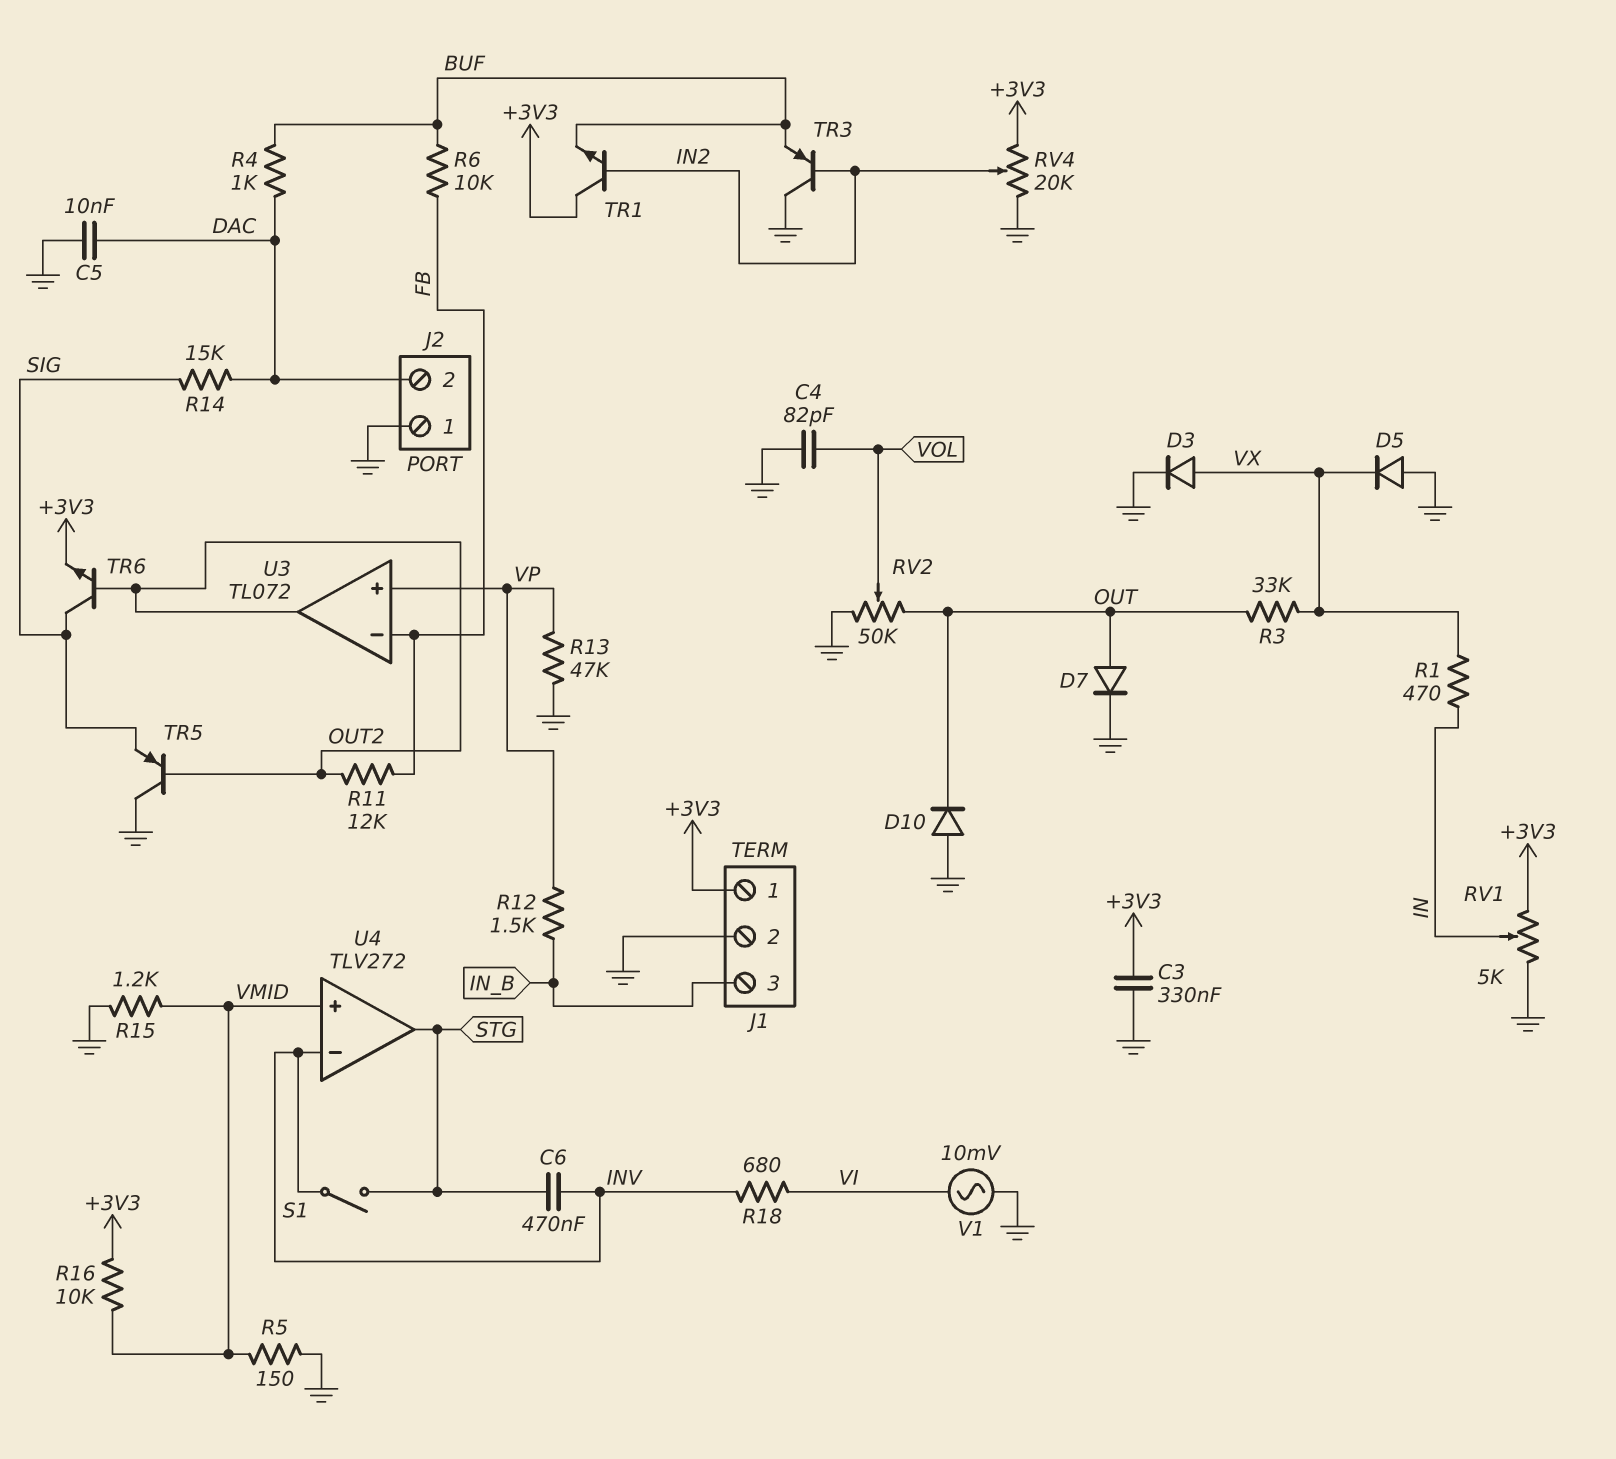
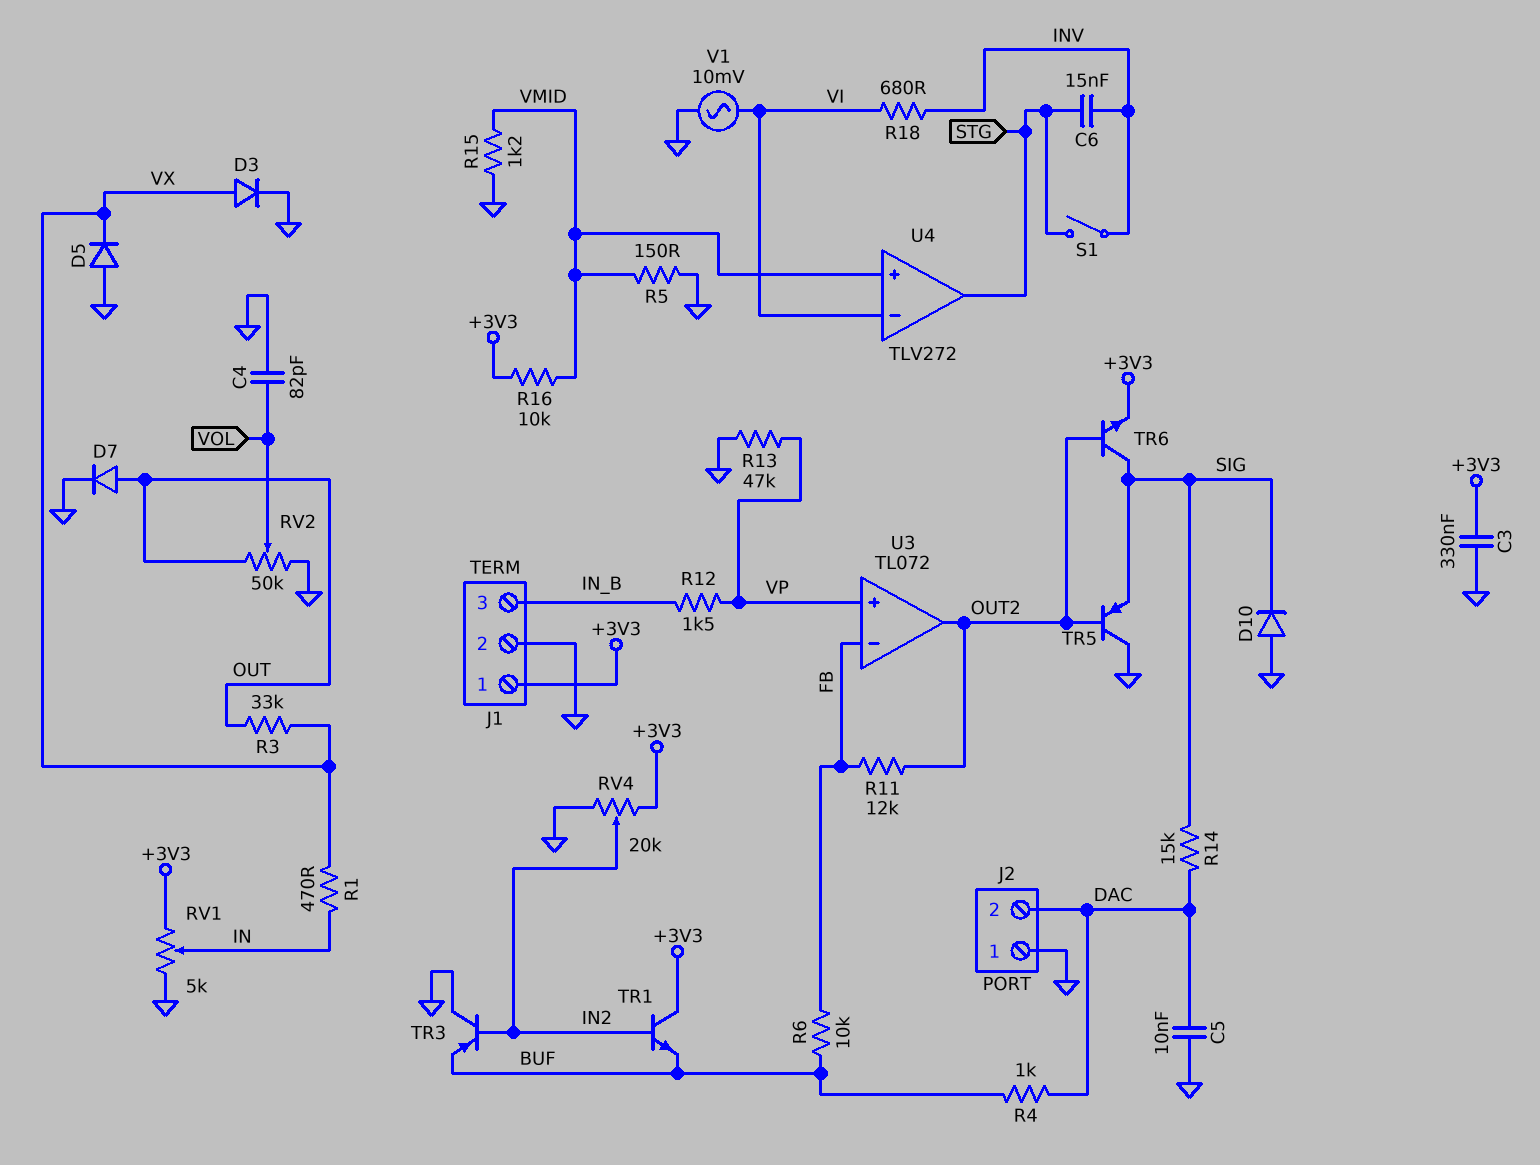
C6: 470nF (INV, STG) -> 15nF (INV, STG)
D10: diode (A GND, K OUT) -> diode (A GND, K SIG)
U4 pin in-: INV -> VI

